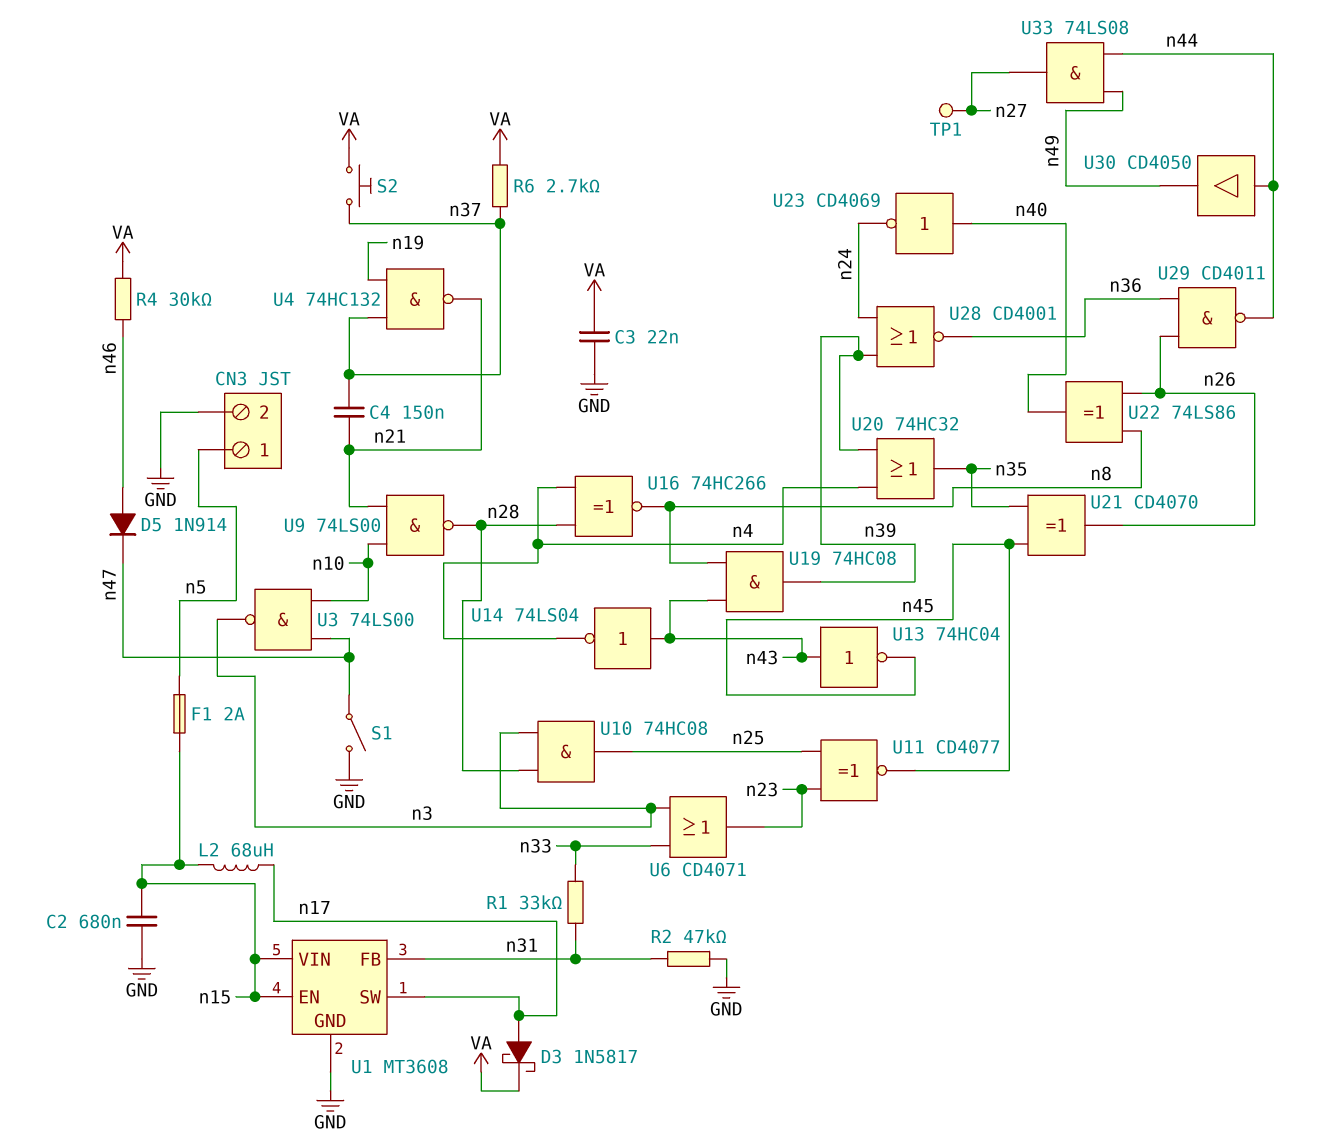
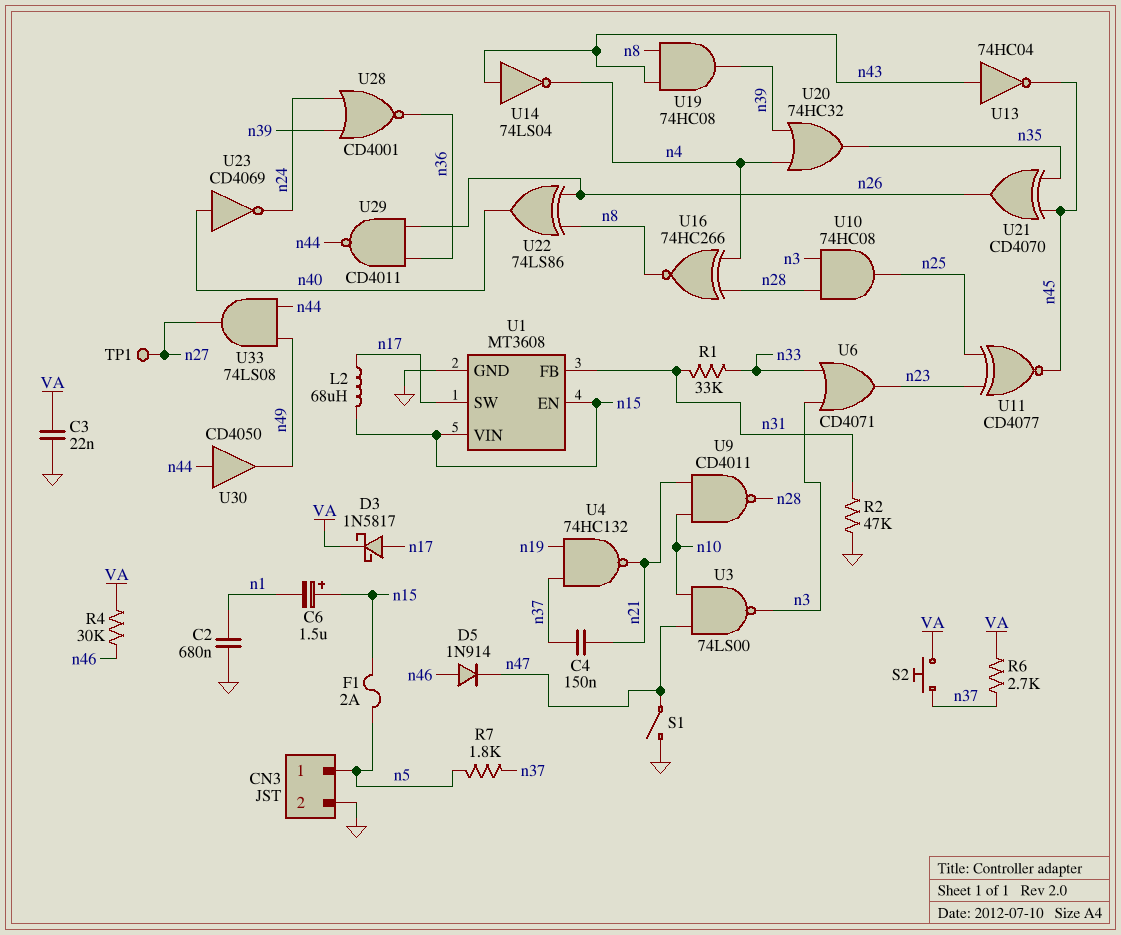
C2: 680nF (GND, n15) -> 680nF (GND, n1)
C6: none -> 1.5uF (plus n15, minus n1)
R7: none -> 1.8k (n5, n37)
U9: NAND 74LS00 (in n10, in n21, out n28) -> NAND CD4011 (in n10, in n21, out n28)

